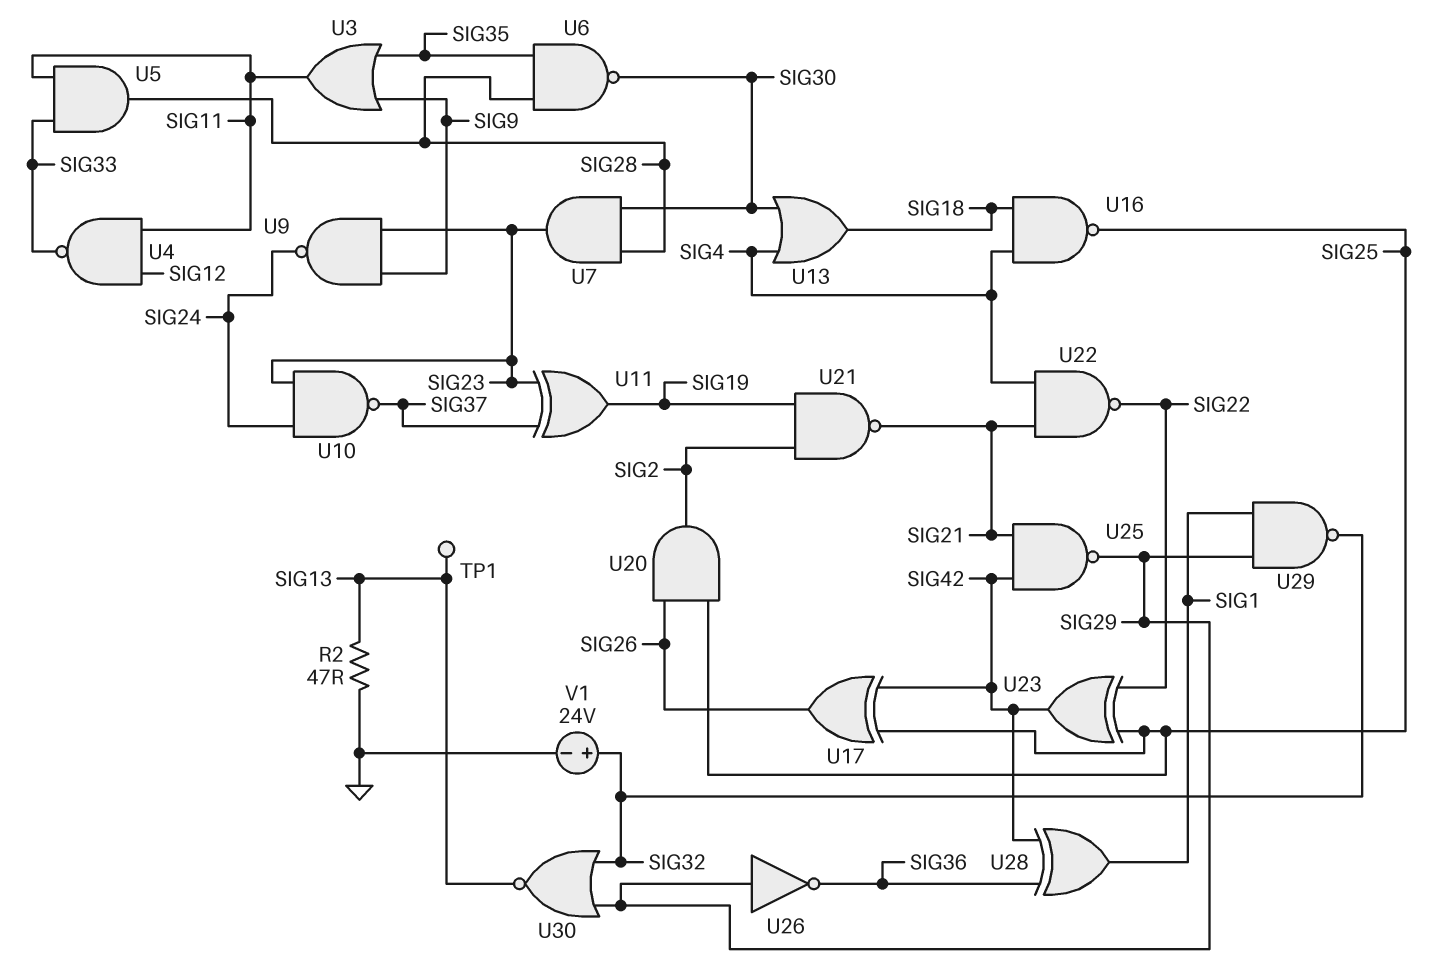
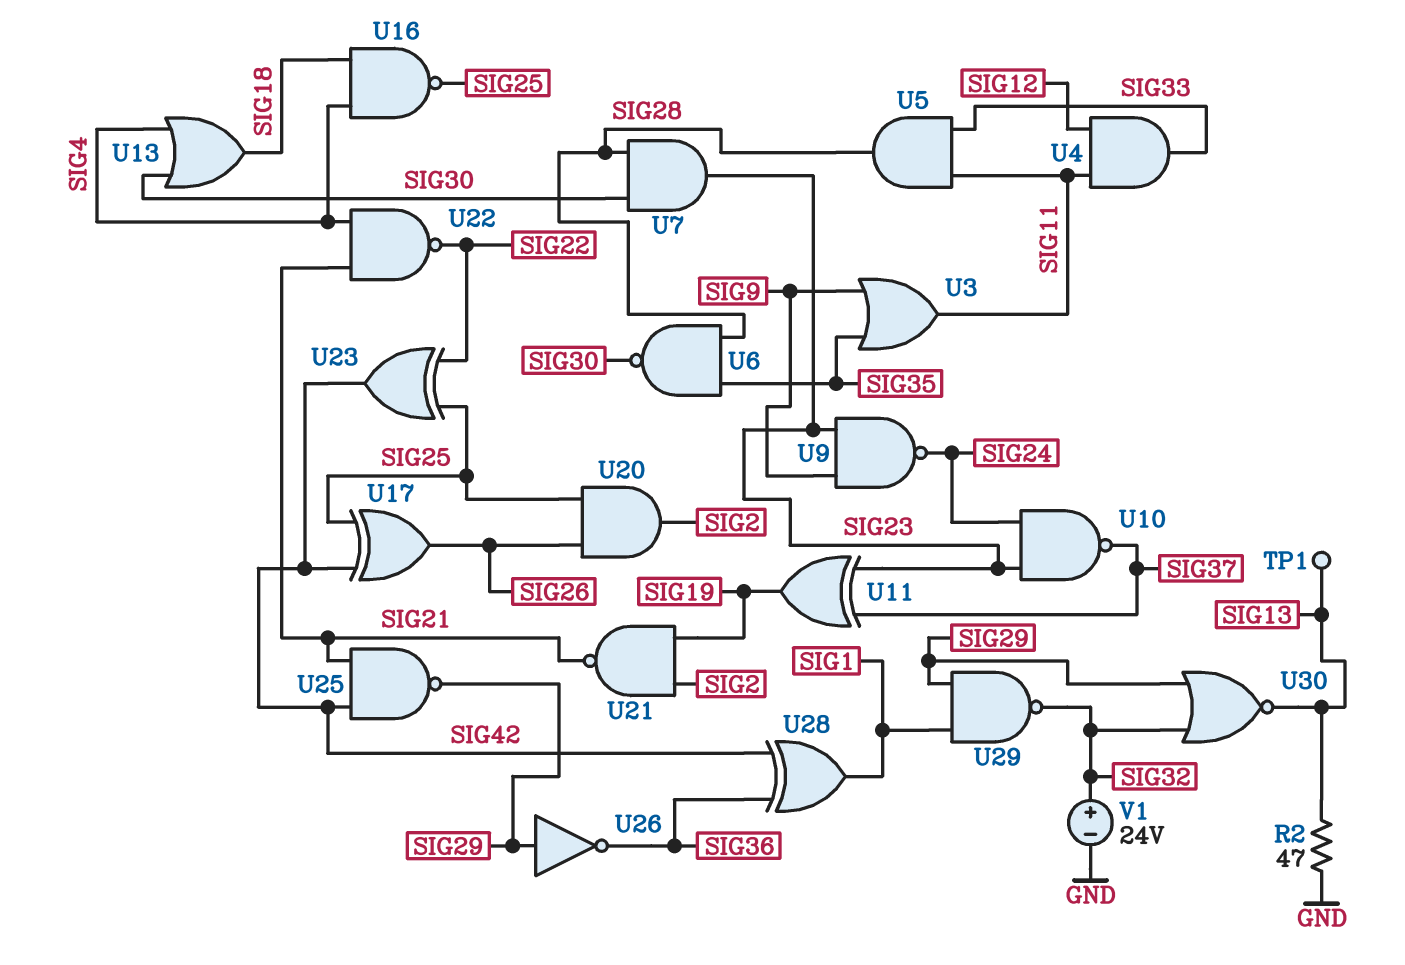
U4: NAND (in SIG11, in SIG12, out SIG33) -> AND (in SIG11, in SIG12, out SIG33)

